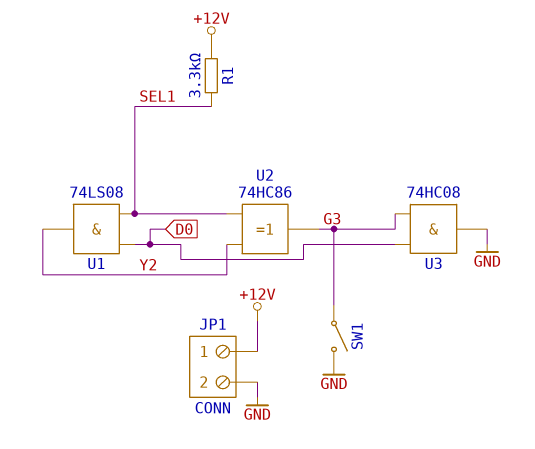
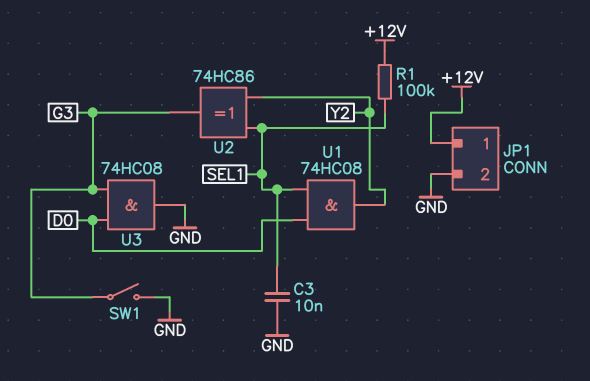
C3: none -> 10nF (GND, SEL1)
R1: 3.3k (+12V, SEL1) -> 100k (+12V, SEL1)
U1: AND 74LS08 (in D0, in SEL1, out Y2) -> AND 74HC08 (in D0, in SEL1, out Y2)

